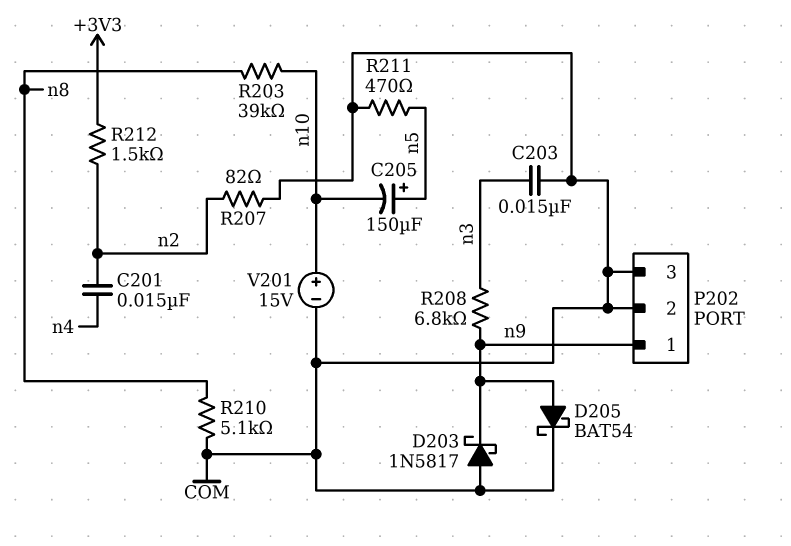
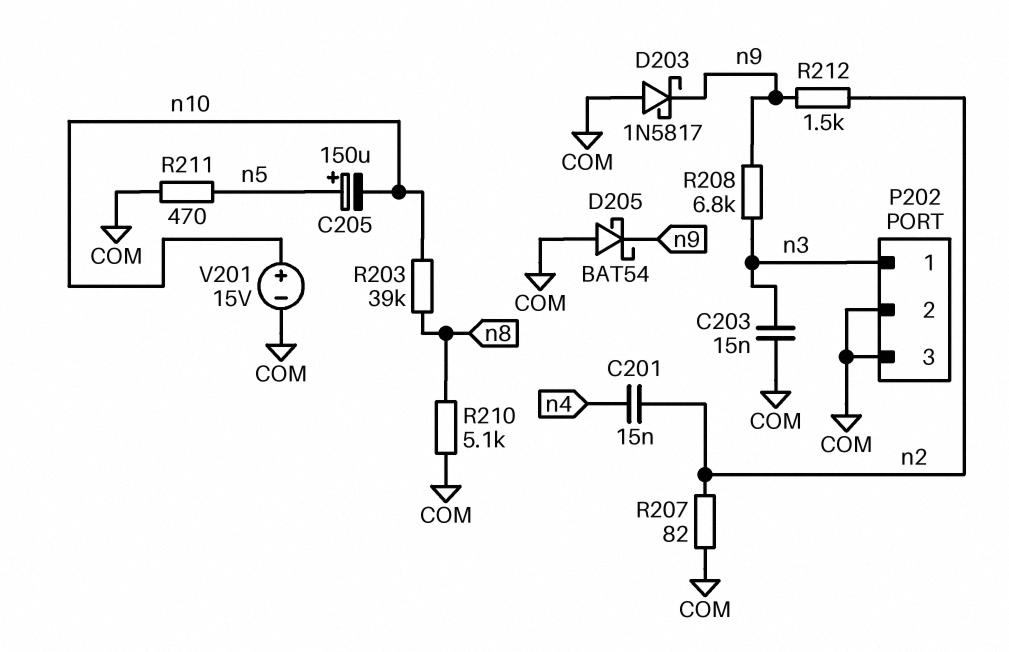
D205: schottky BAT54 (A n9, K COM) -> schottky BAT54 (A COM, K n9)
P202 pin 1: n9 -> n3
R212: 1.5k (+3V3, n2) -> 1.5k (n2, n9)

